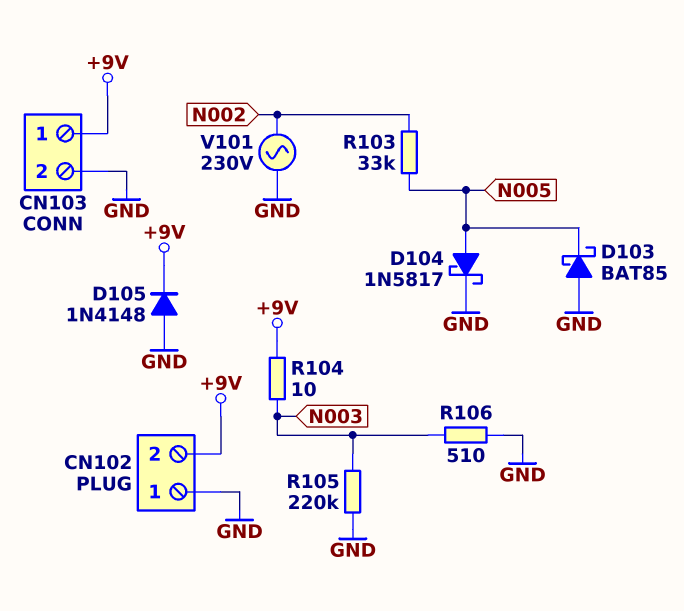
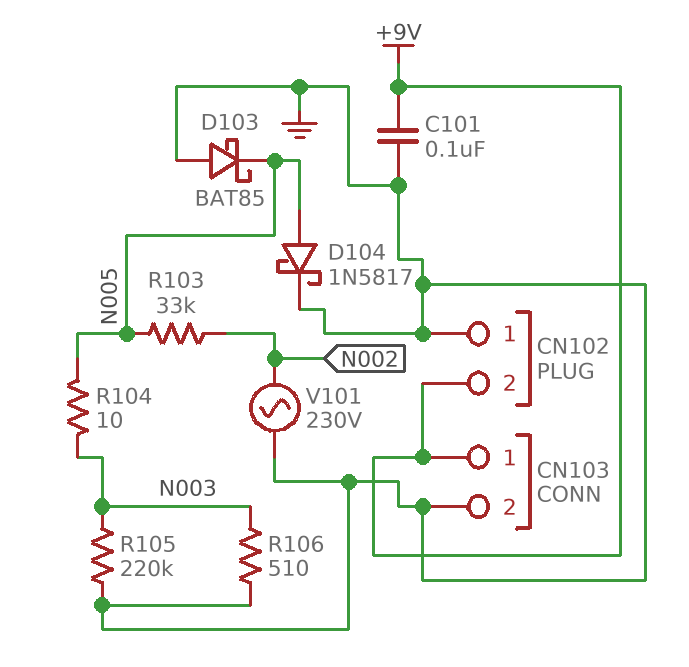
C101: none -> 100nF (+9V, GND)
D105: diode 1N4148 (A GND, K +9V) -> none
R104: 10 (+9V, N003) -> 10 (N003, N005)

